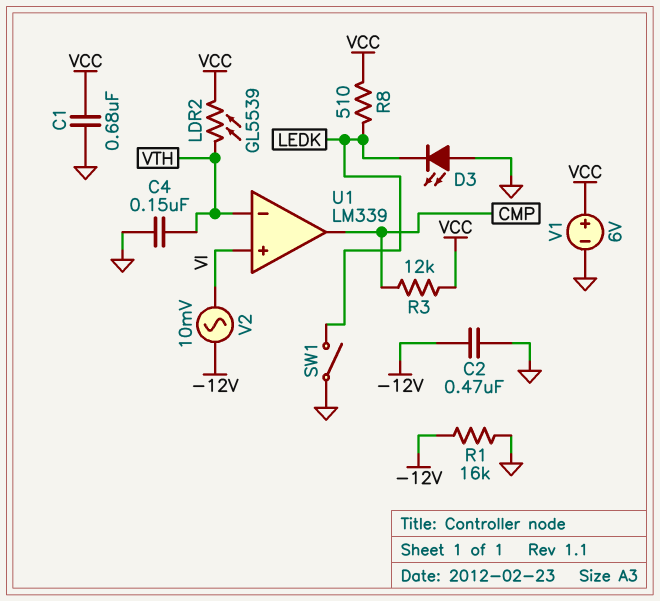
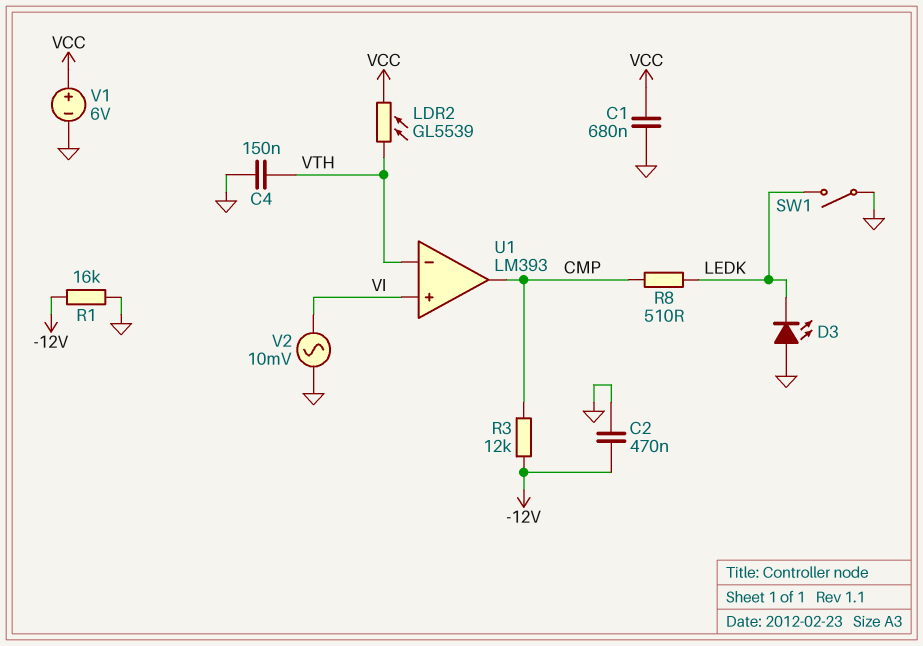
R3: 12k (CMP, VCC) -> 12k (-12V, CMP)
R8: 510 (LEDK, VCC) -> 510 (CMP, LEDK)
U1: LM339 -> LM393
V2: AC 10mV (-12V, VI) -> AC 10mV (GND, VI)

